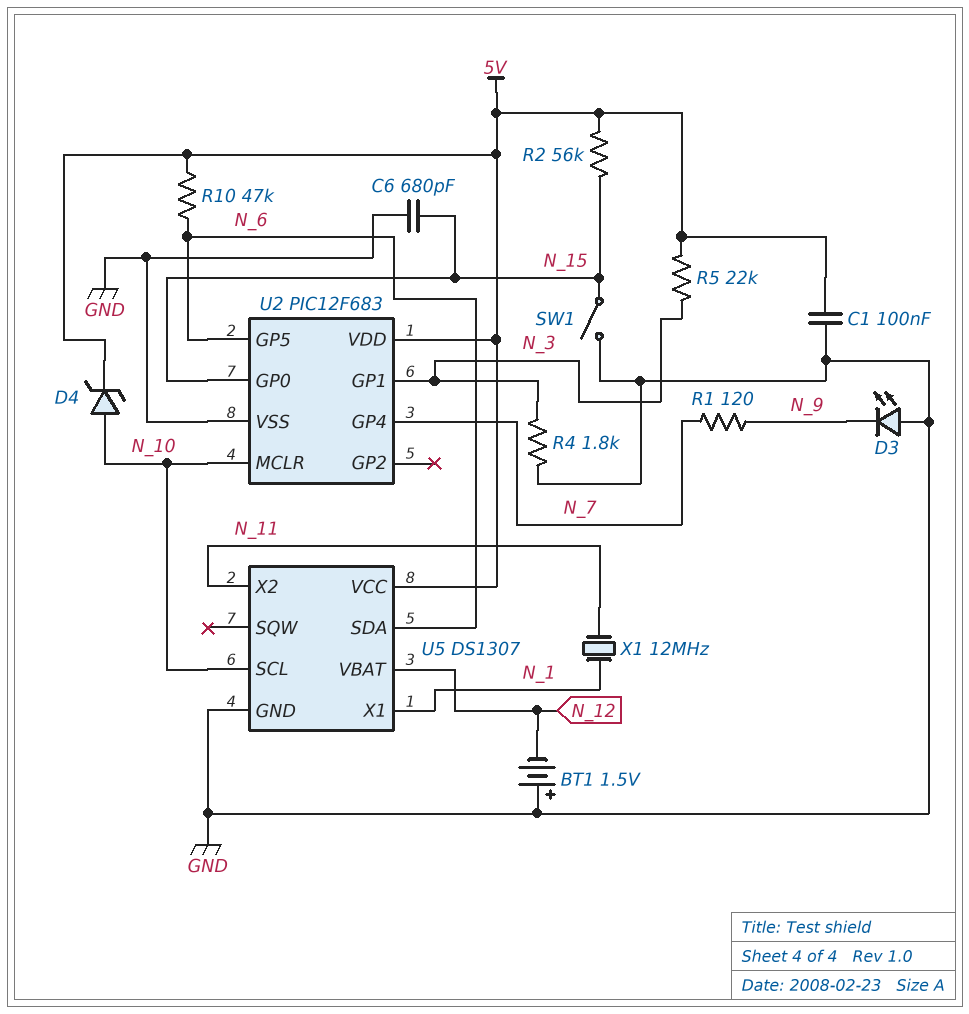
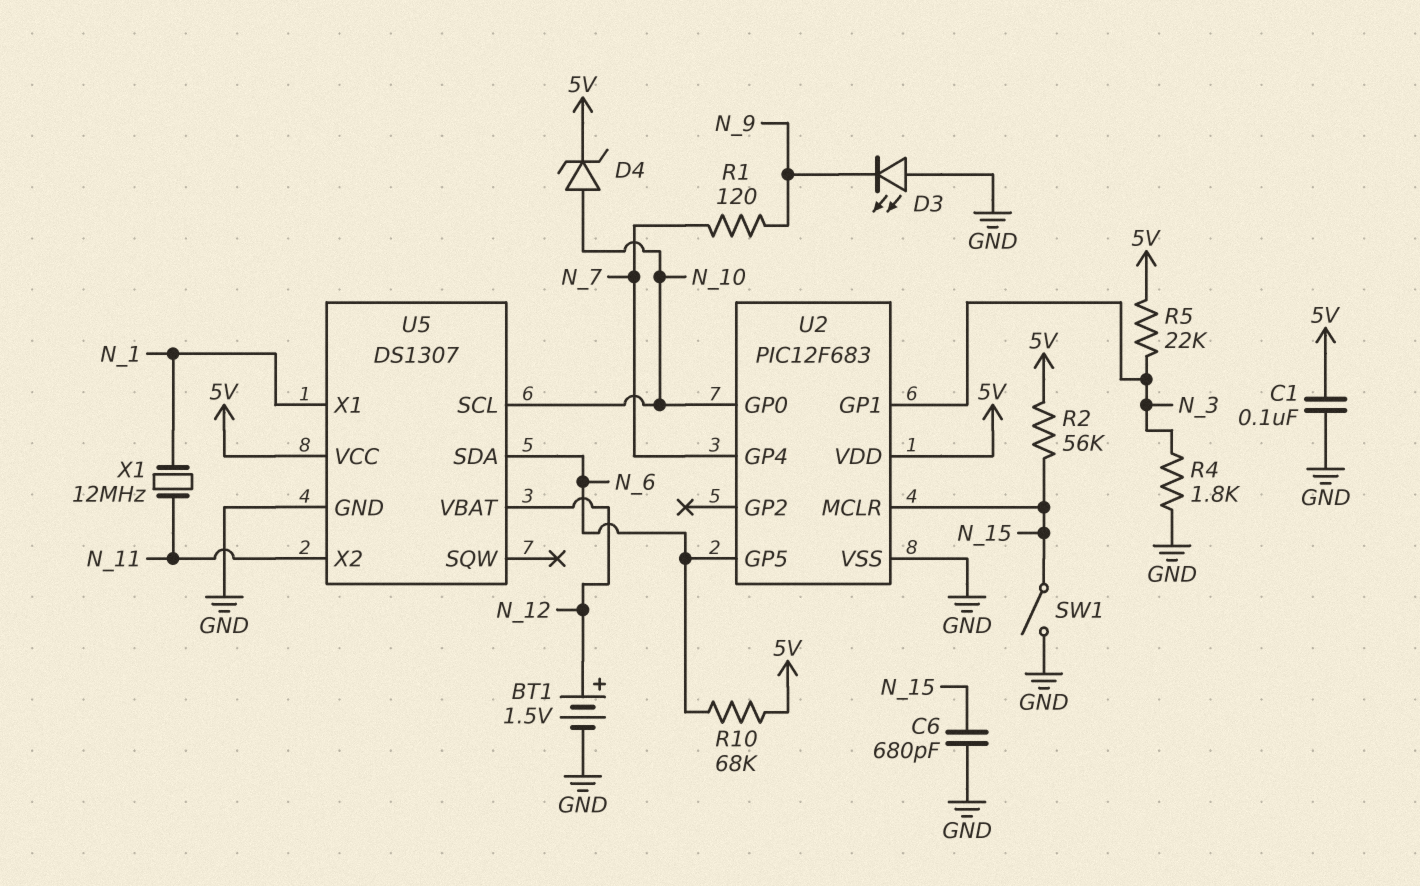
BT1: 1.5V (plus GND, minus N_12) -> 1.5V (plus N_12, minus GND)
R10: 47k (5V, N_6) -> 68k (5V, N_6)
U2 pin GP0: N_15 -> N_10
U2 pin MCLR: N_10 -> N_15

